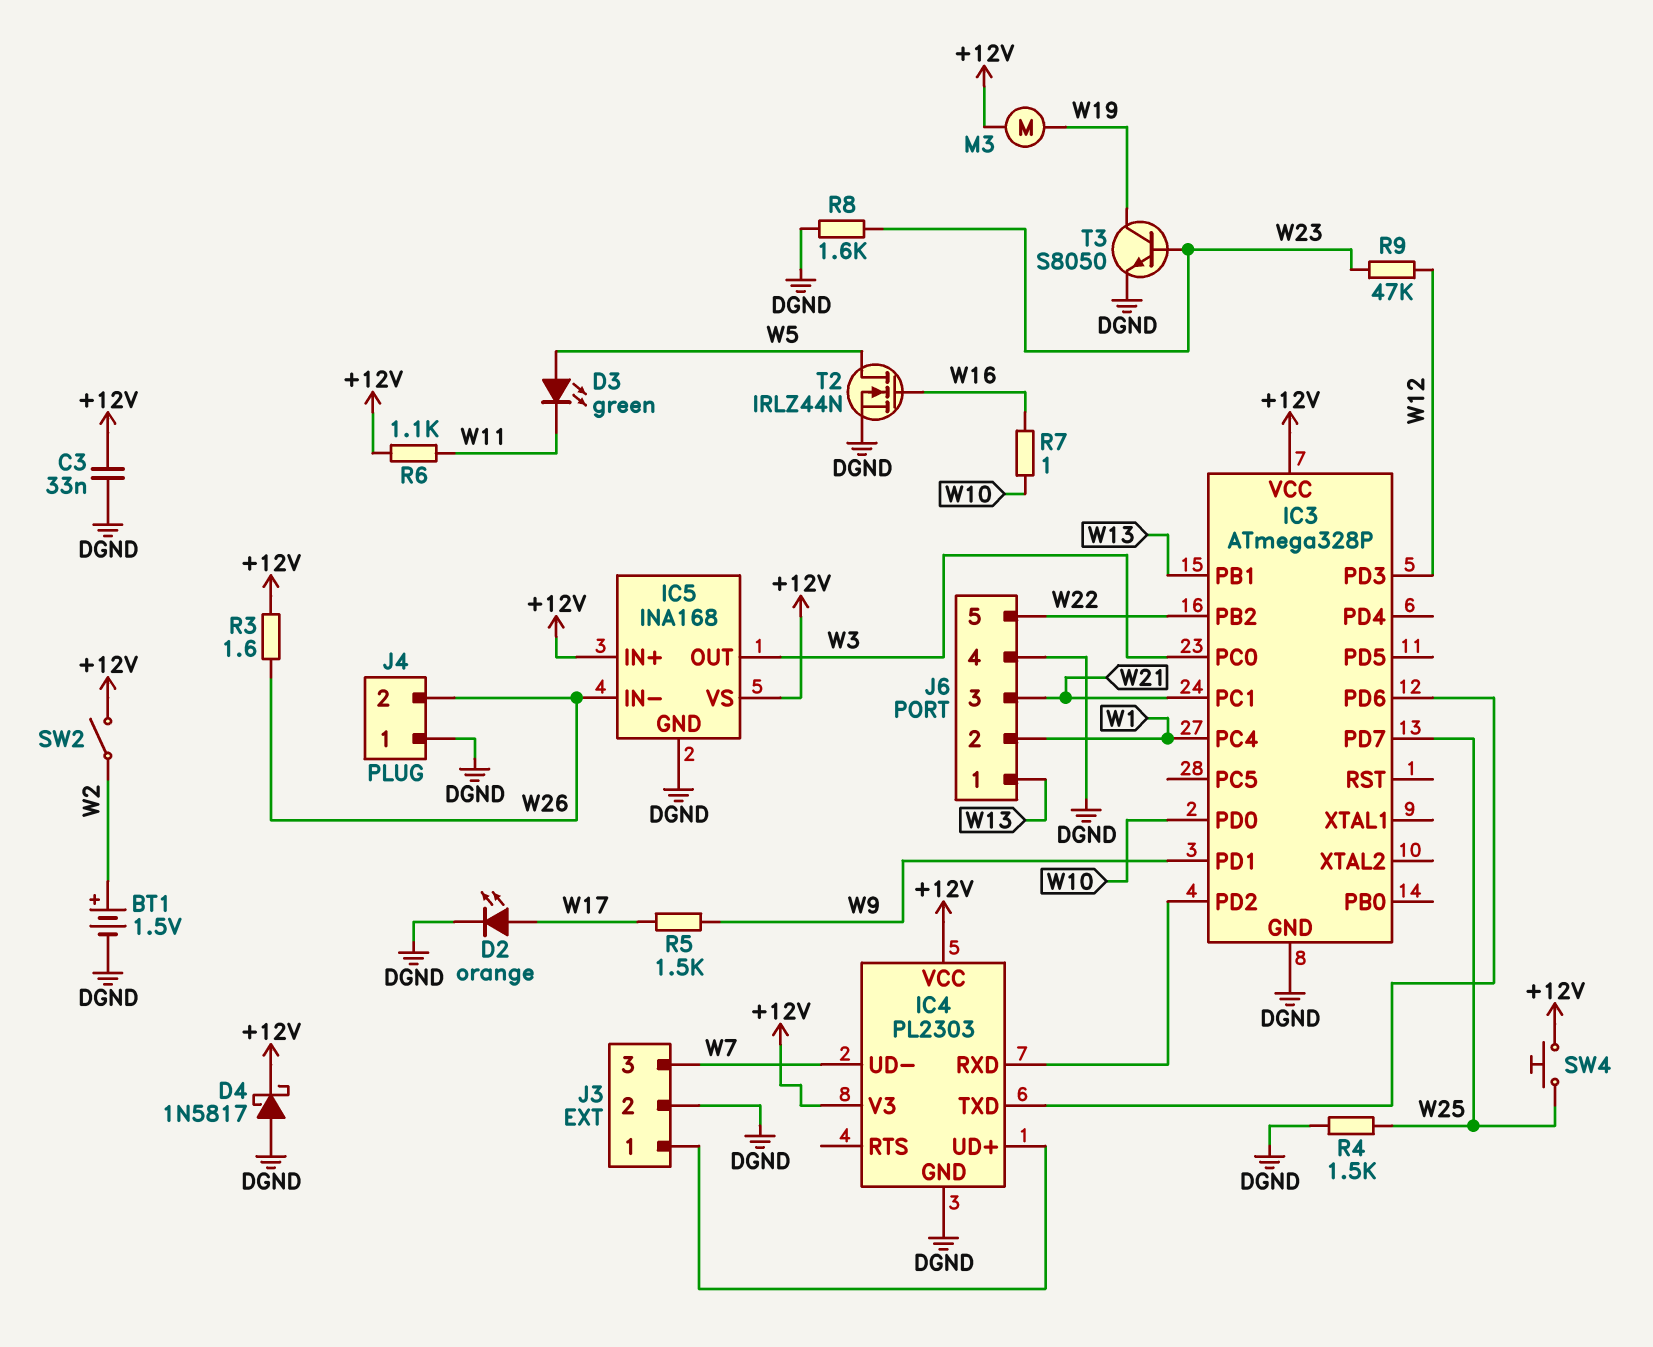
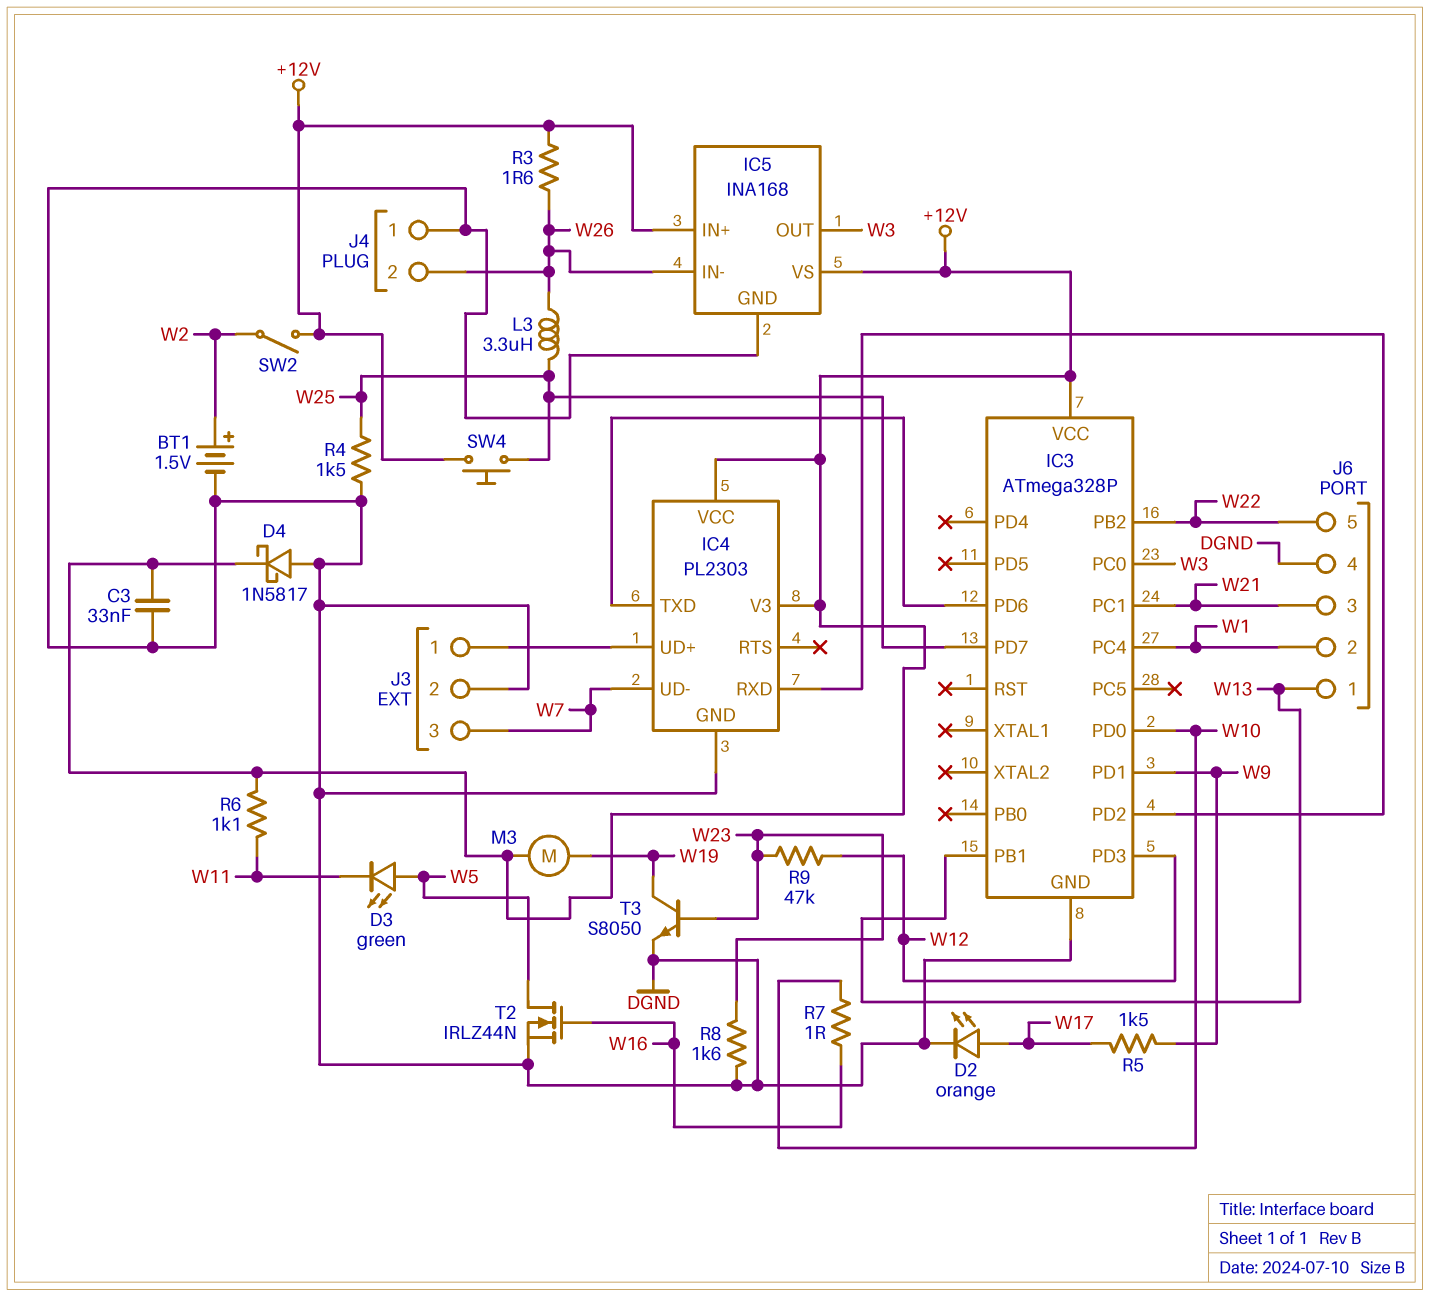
L3: none -> 3.3uH (W25, W26)

